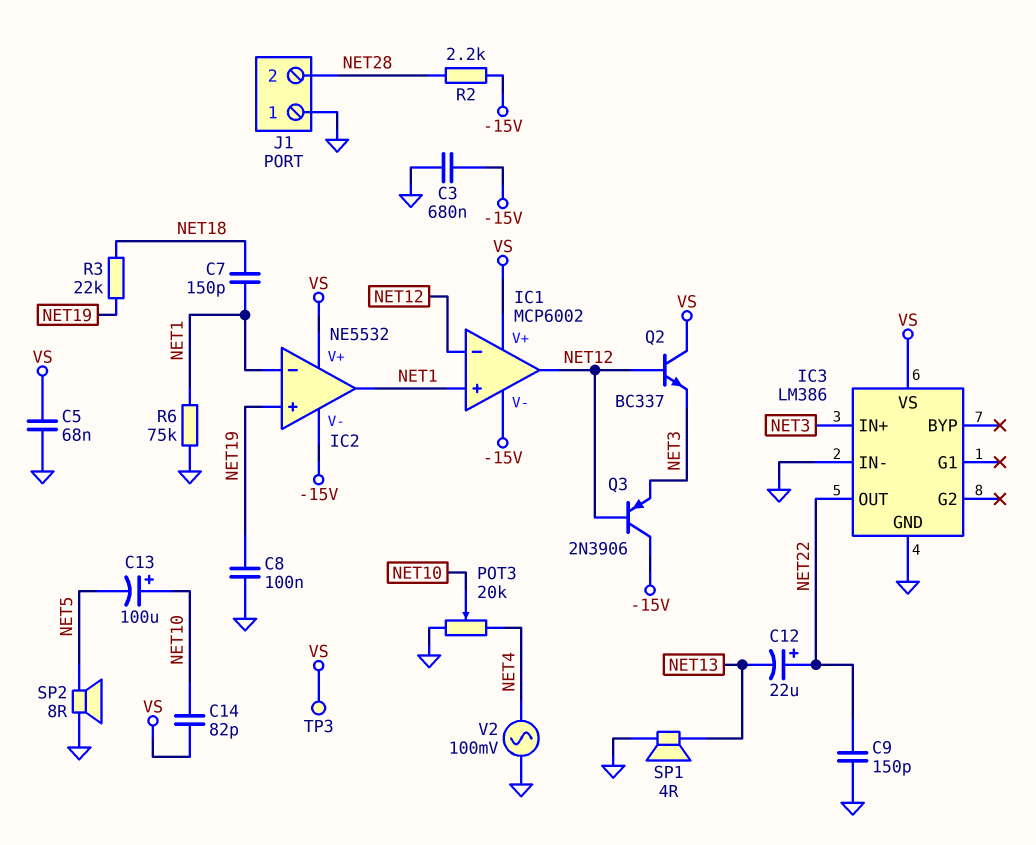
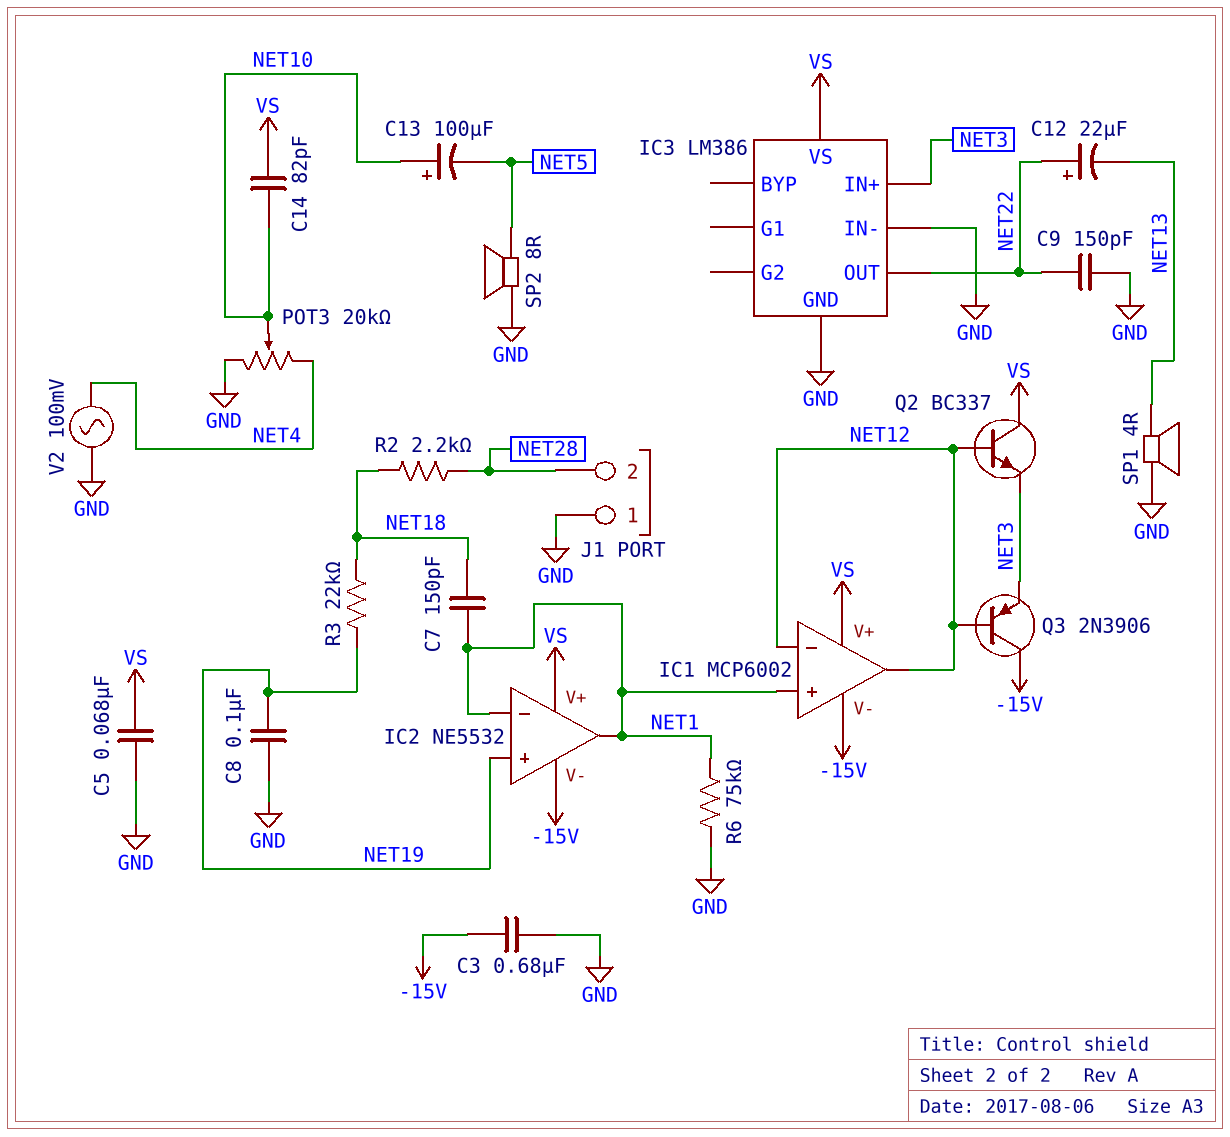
R2: 2.2k (-15V, NET28) -> 2.2k (NET18, NET28)
TP3: test point (VS) -> none

